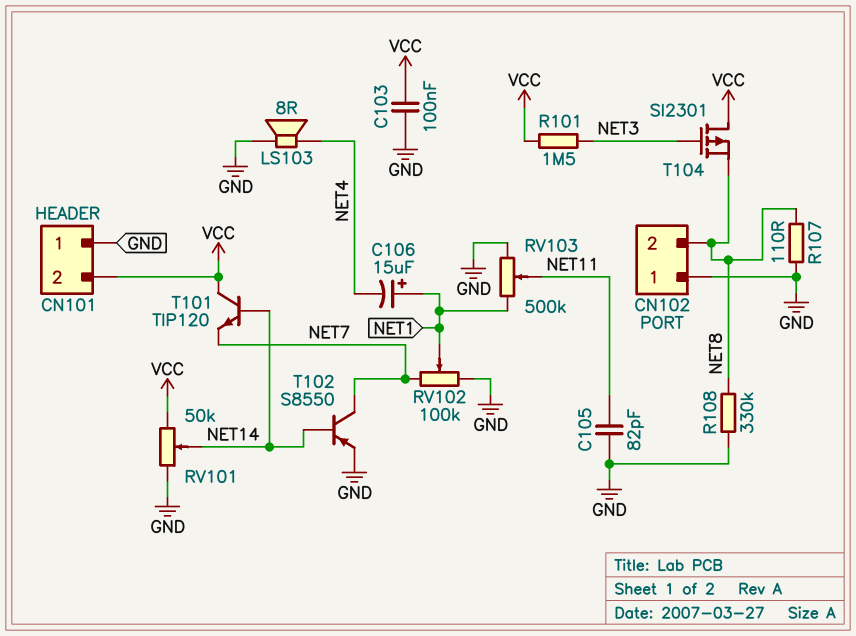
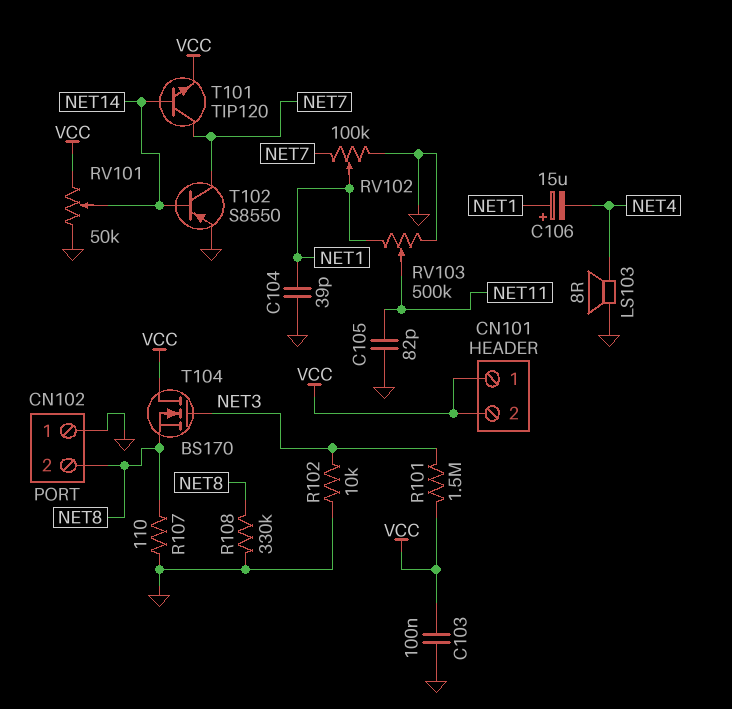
C104: none -> 39pF (GND, NET1)
CN101 pin 1: GND -> VCC
R102: none -> 10k (GND, NET3)
T101: NPN TIP120 (B NET14, C VCC, E NET7) -> NPN TIP120 (B NET14, C NET7, E VCC)
T104: PMOS SI2301 (G NET3, D VCC, S NET8) -> NMOS BS170 (G NET3, D VCC, S NET8)

